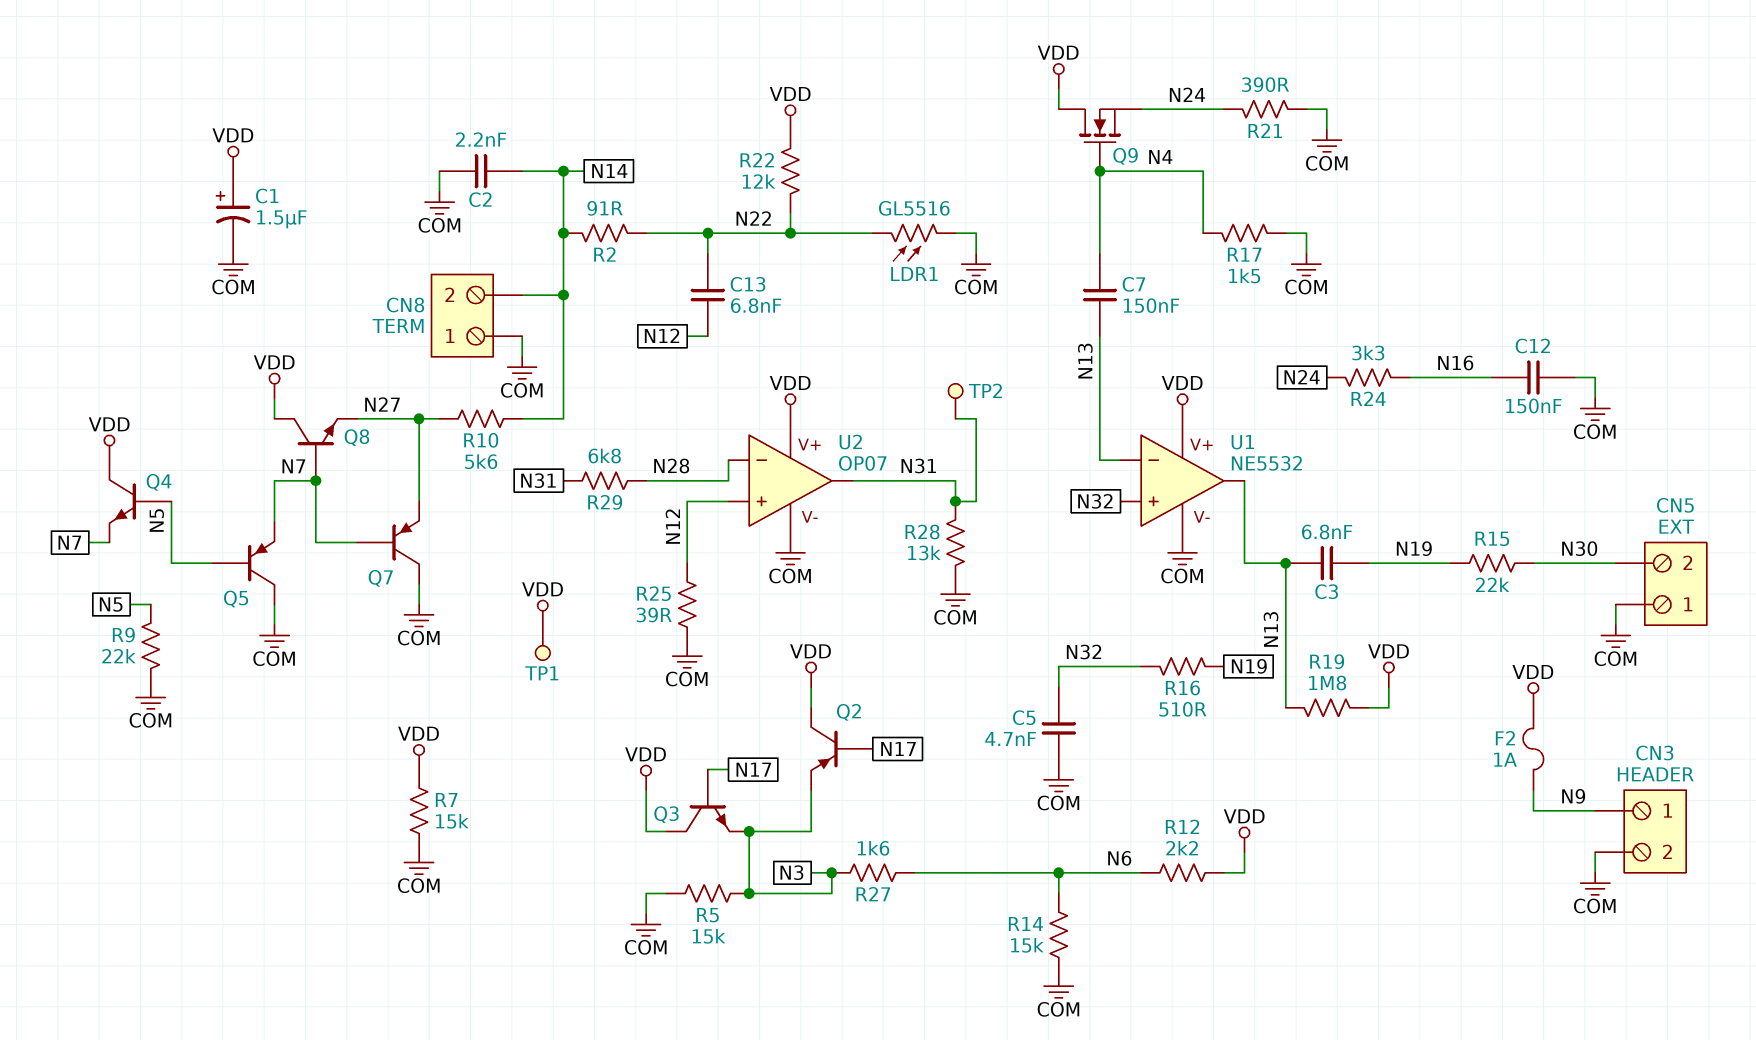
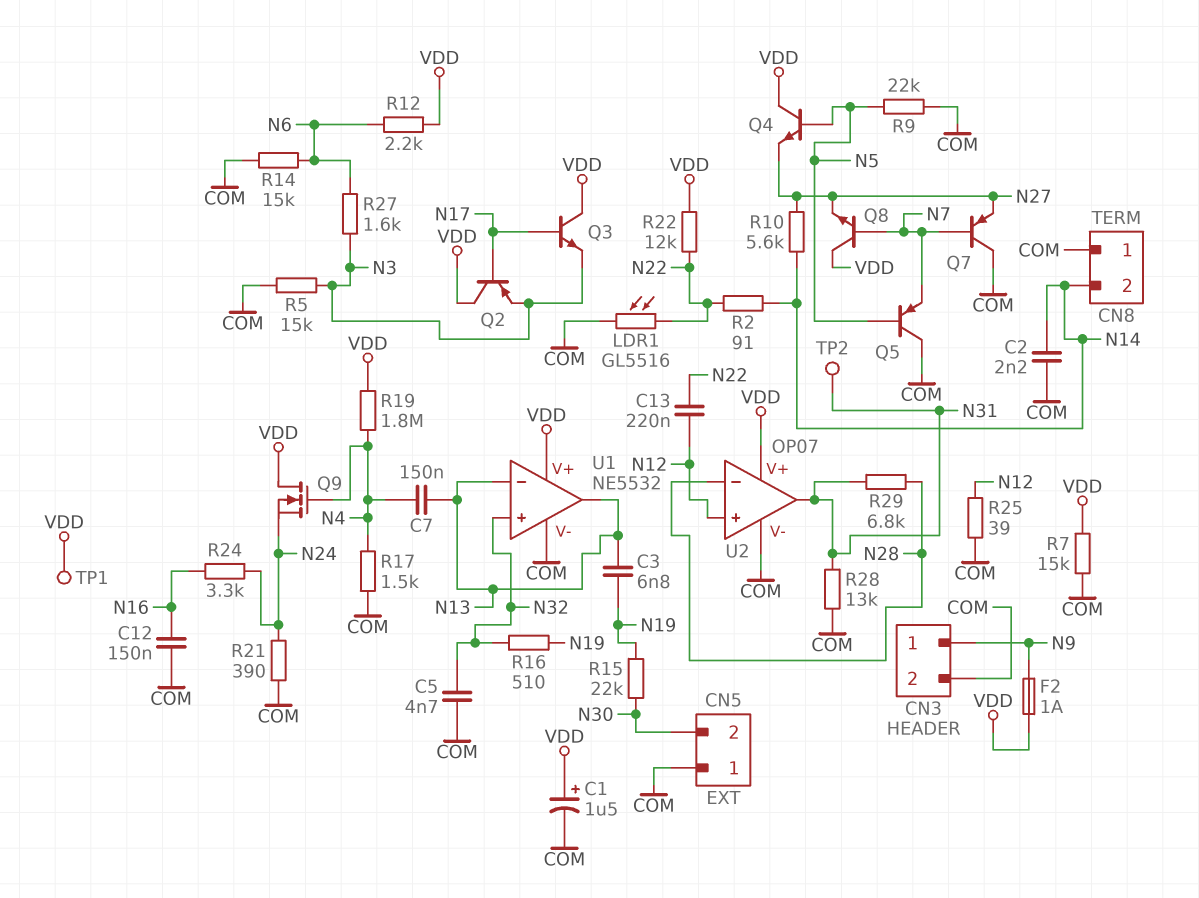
C13: 6.8nF (N12, N22) -> 220nF (N12, N22)
Q4: NPN (B N5, C VDD, E N7) -> NPN (B N5, C VDD, E N27)
R19: 1.8M (N13, VDD) -> 1.8M (N4, VDD)

